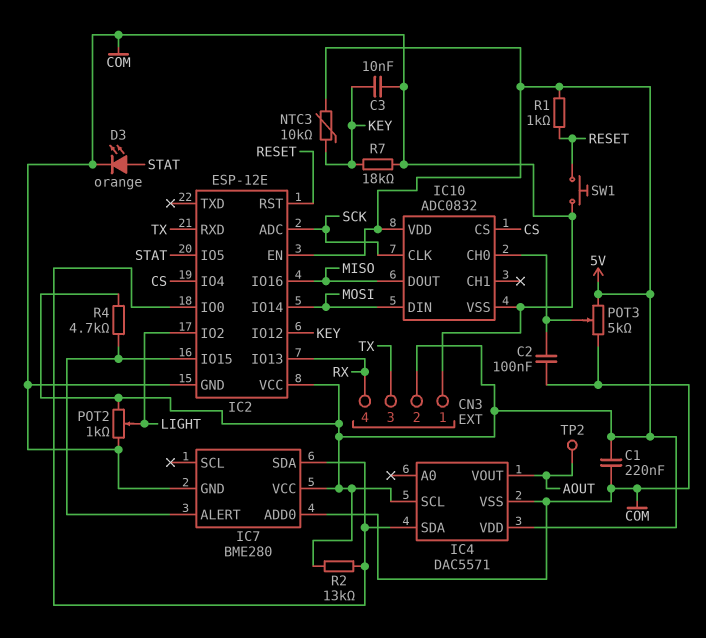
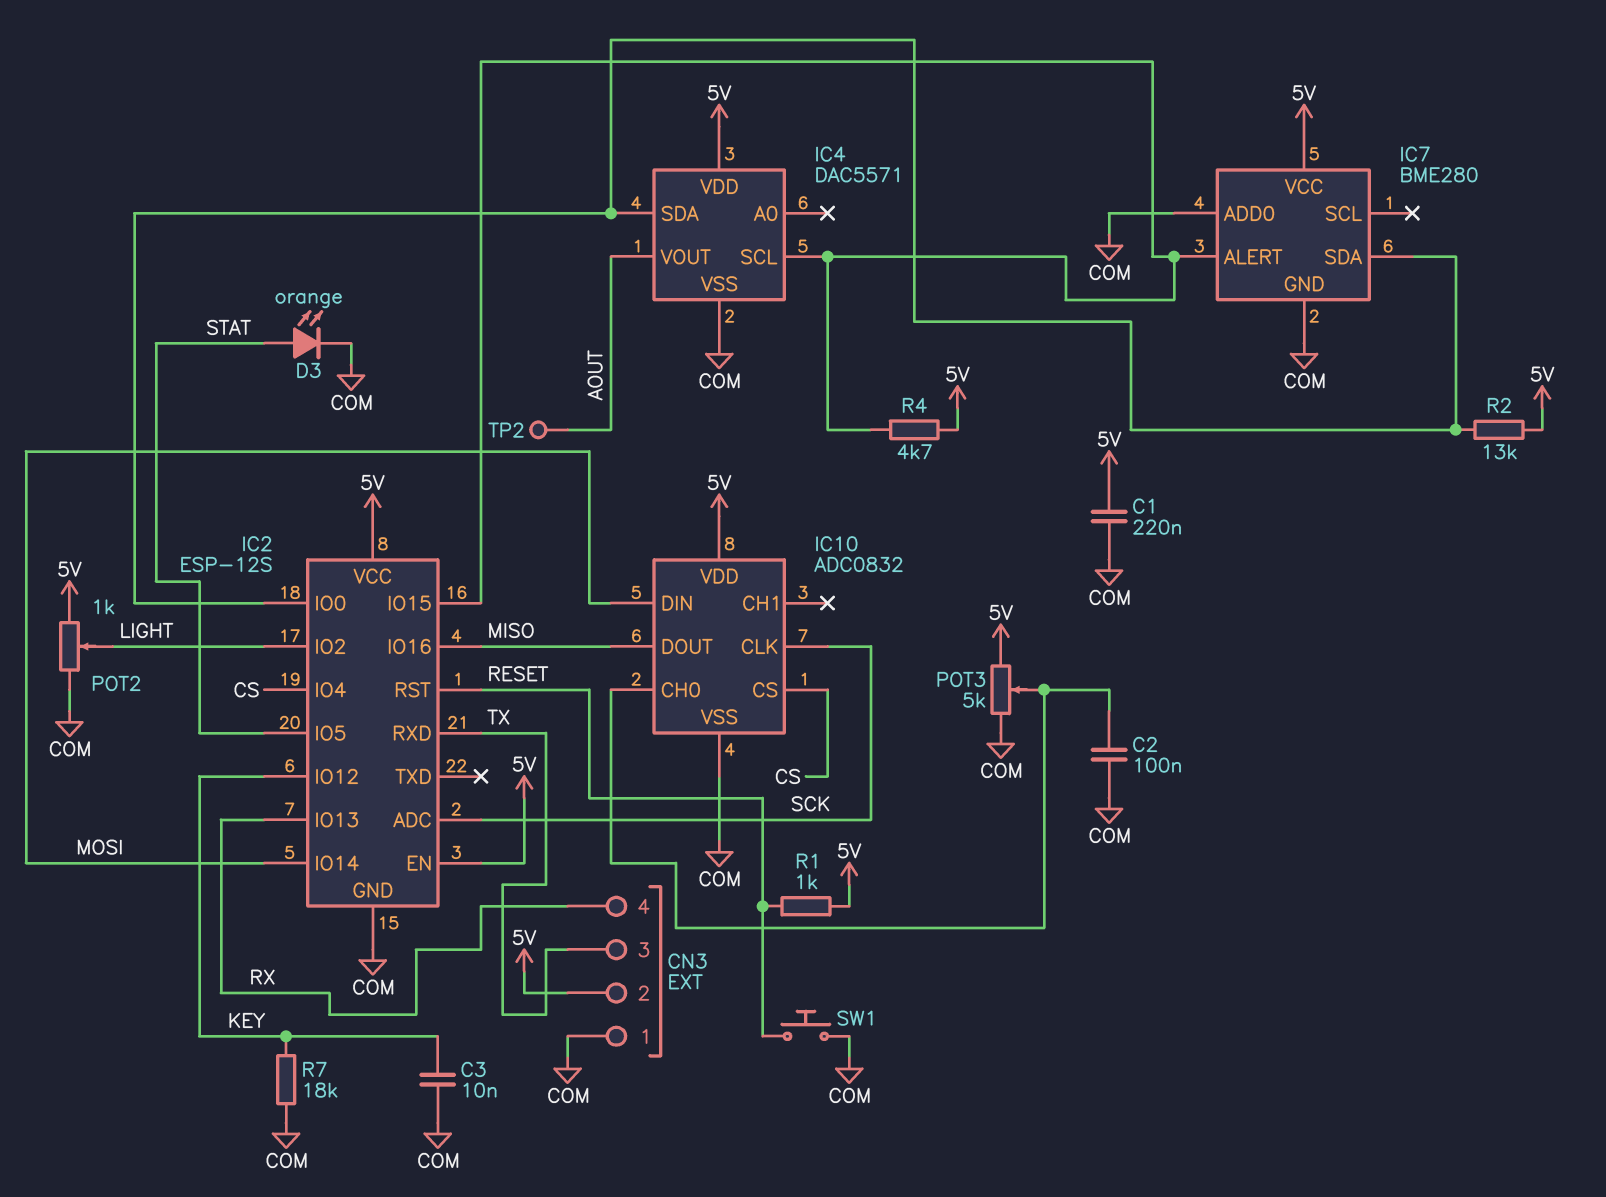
IC2: ESP-12E -> ESP-12S
IC4 pin SCL: 5V -> IC2/IO15
NTC3: 10k (5V, KEY) -> none

